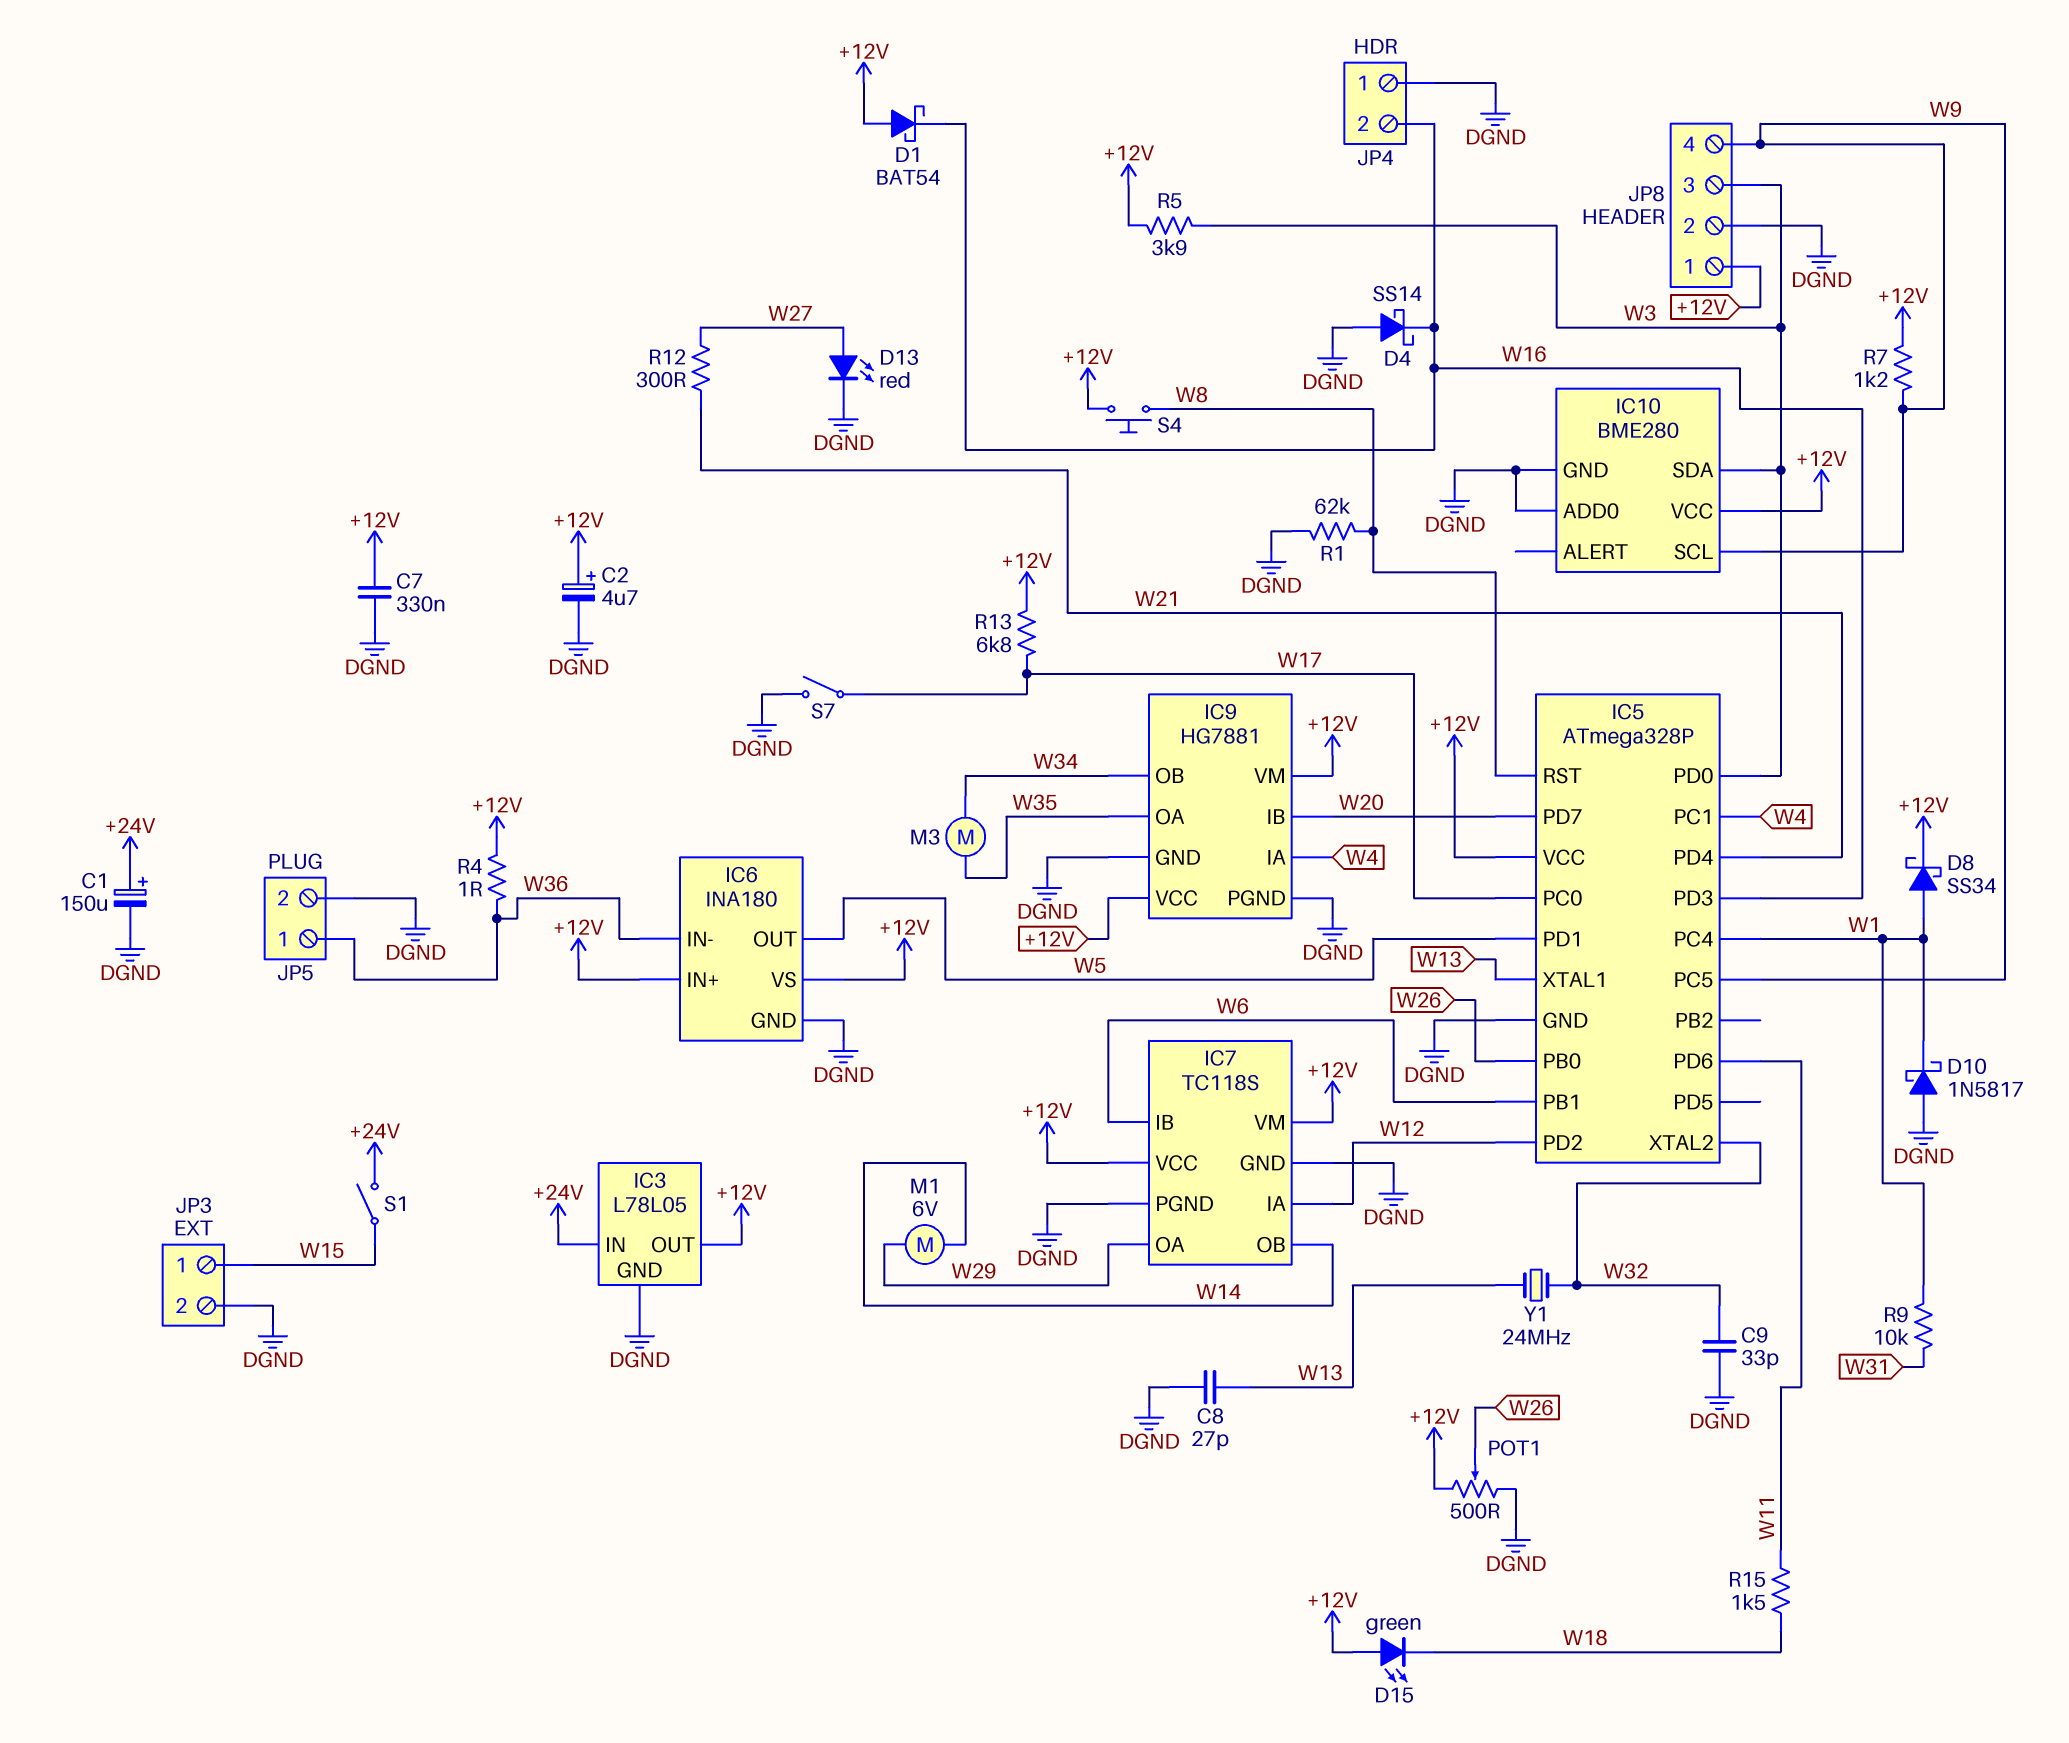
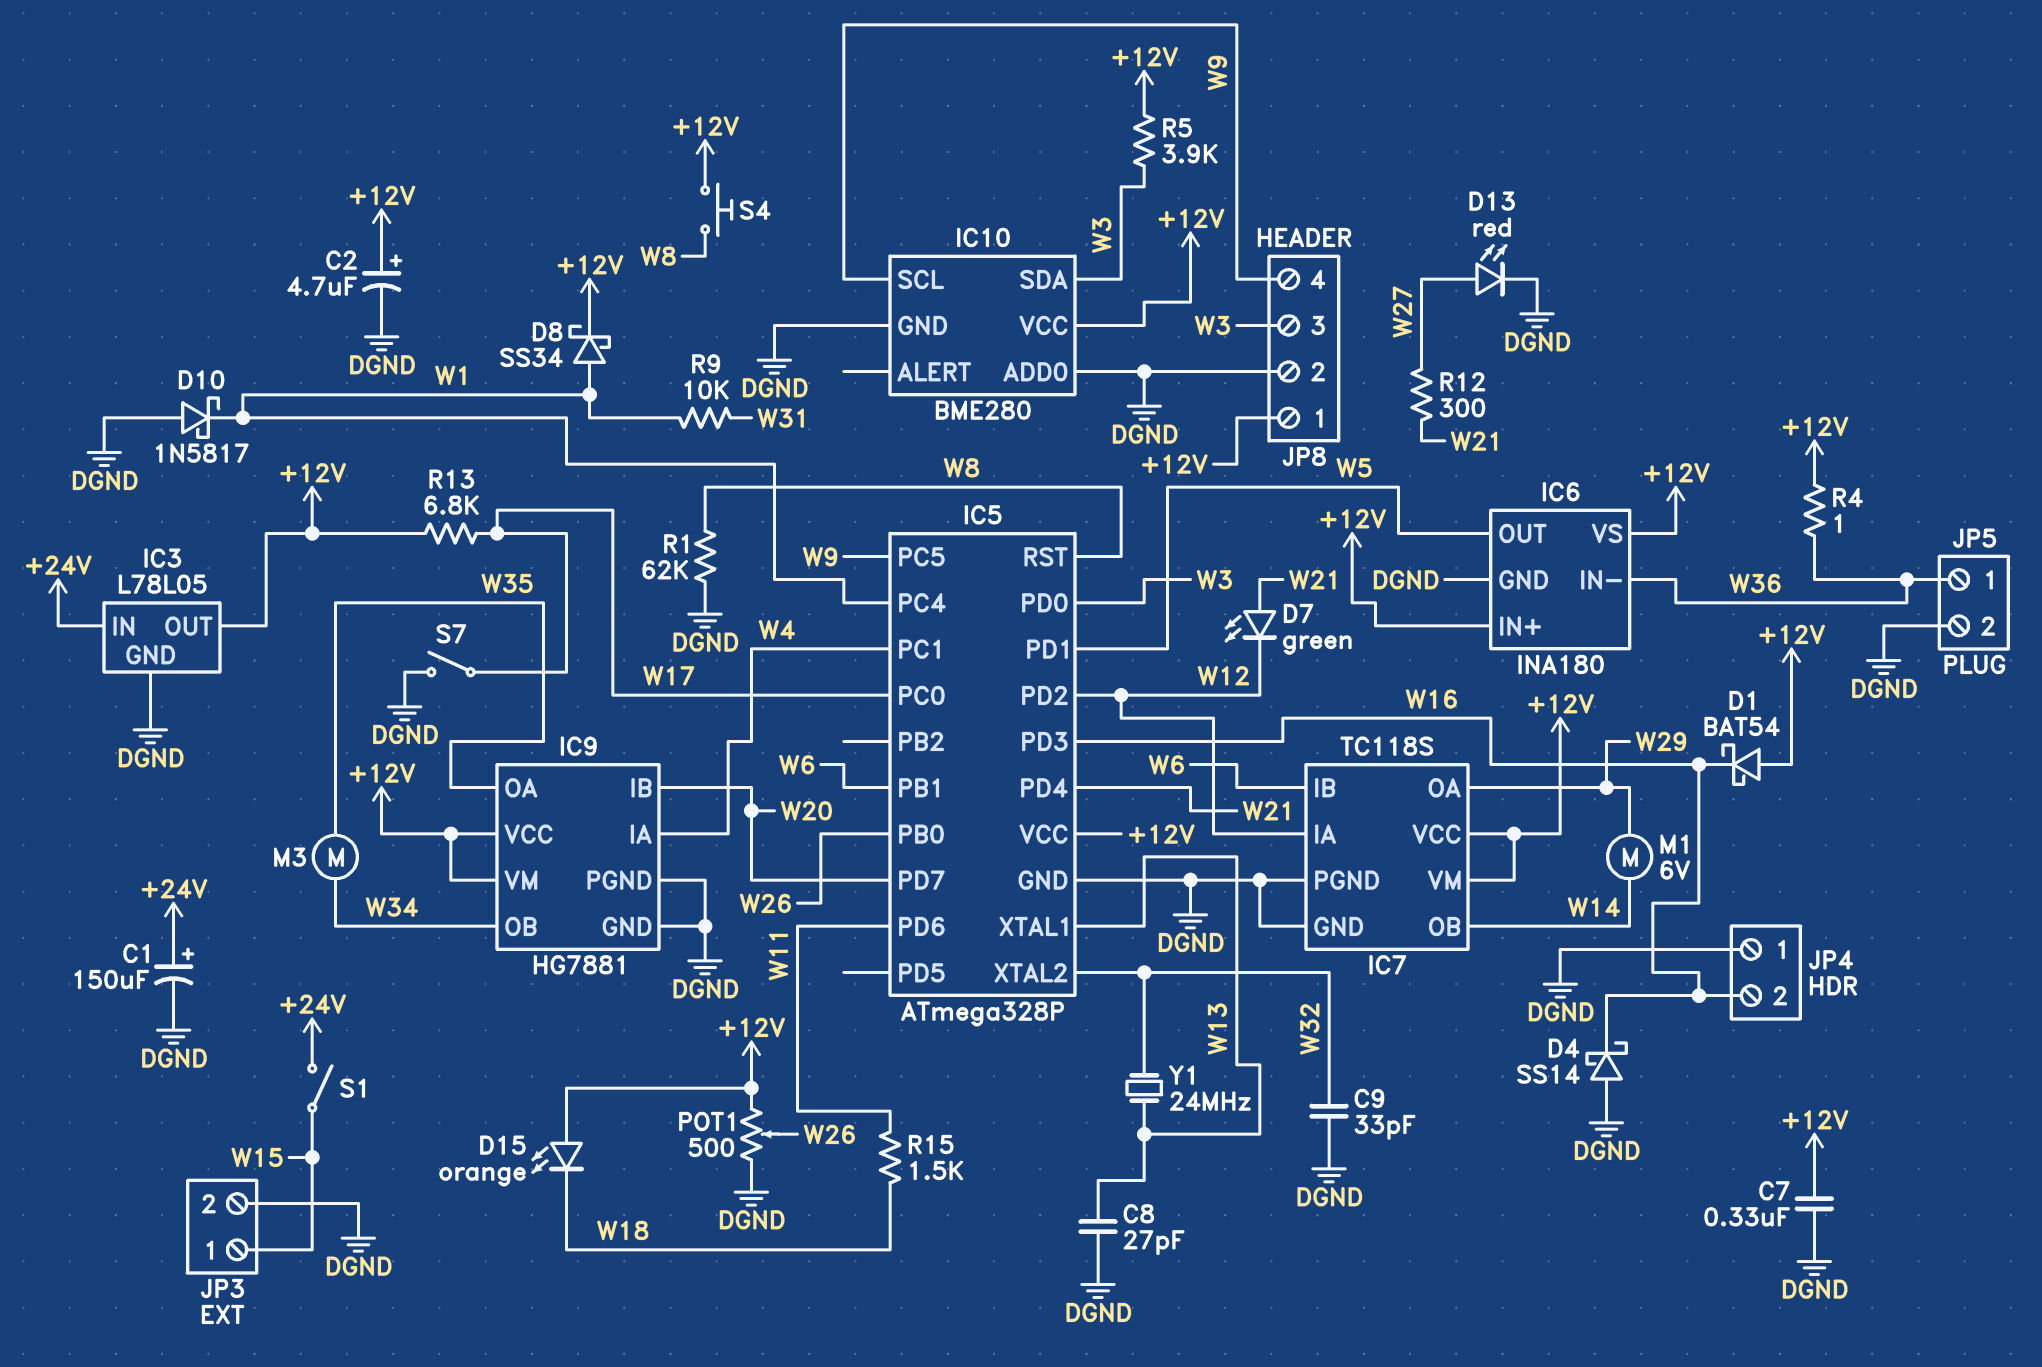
D7: none -> LED green (A W21, K W12)
D15: LED green (A +12V, K W18) -> LED orange (A +12V, K W18)
R7: 1.2k (+12V, W9) -> none

